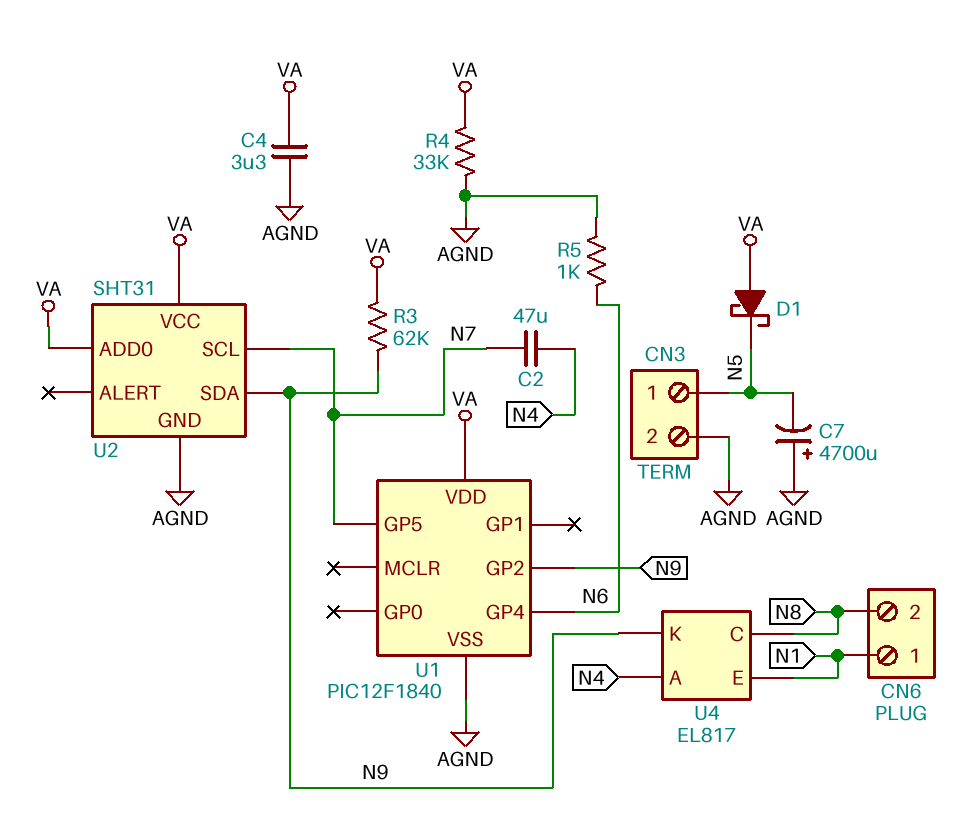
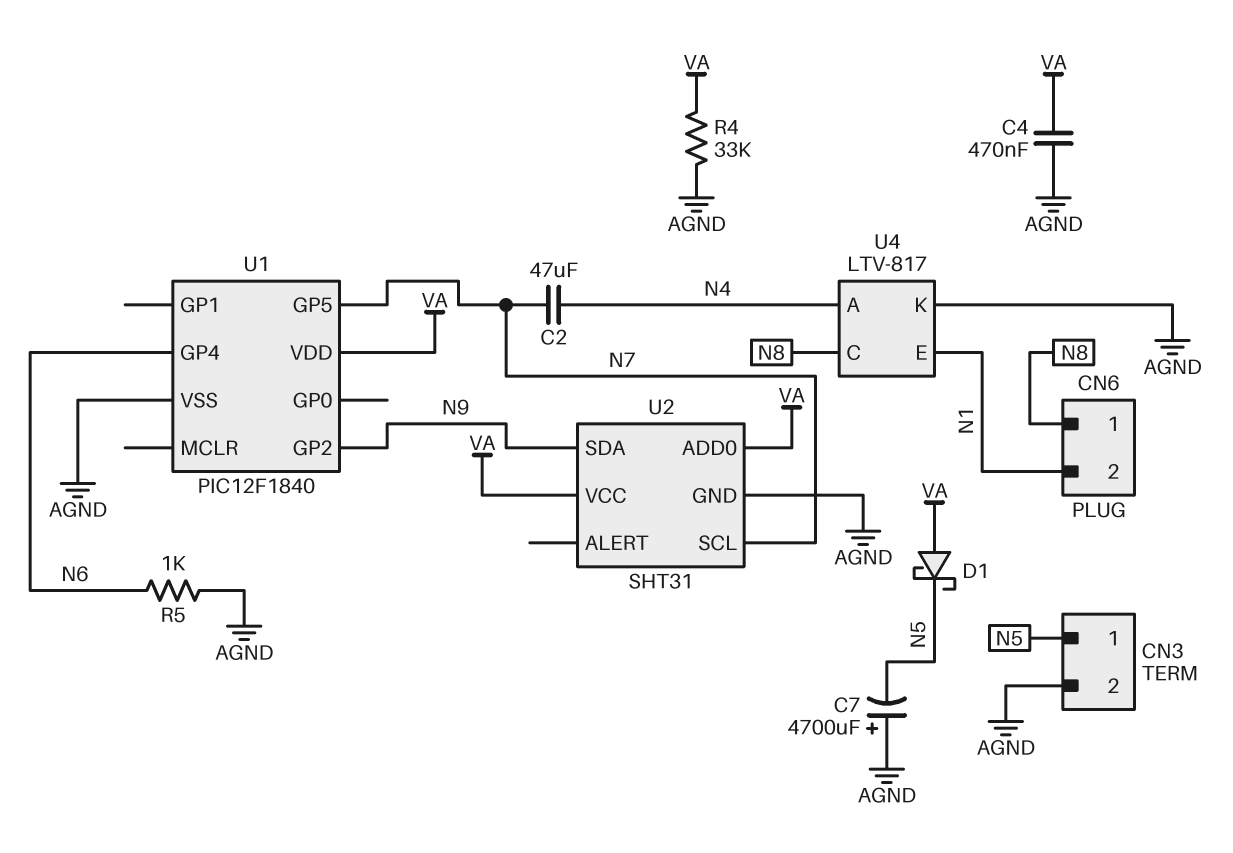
C4: 3.3uF (AGND, VA) -> 470nF (AGND, VA)
CN6 pin 1: N1 -> N8
CN6 pin 2: N8 -> N1
R3: 62k (N9, VA) -> none
U4: EL817 -> LTV-817
U4 pin K: N9 -> AGND

